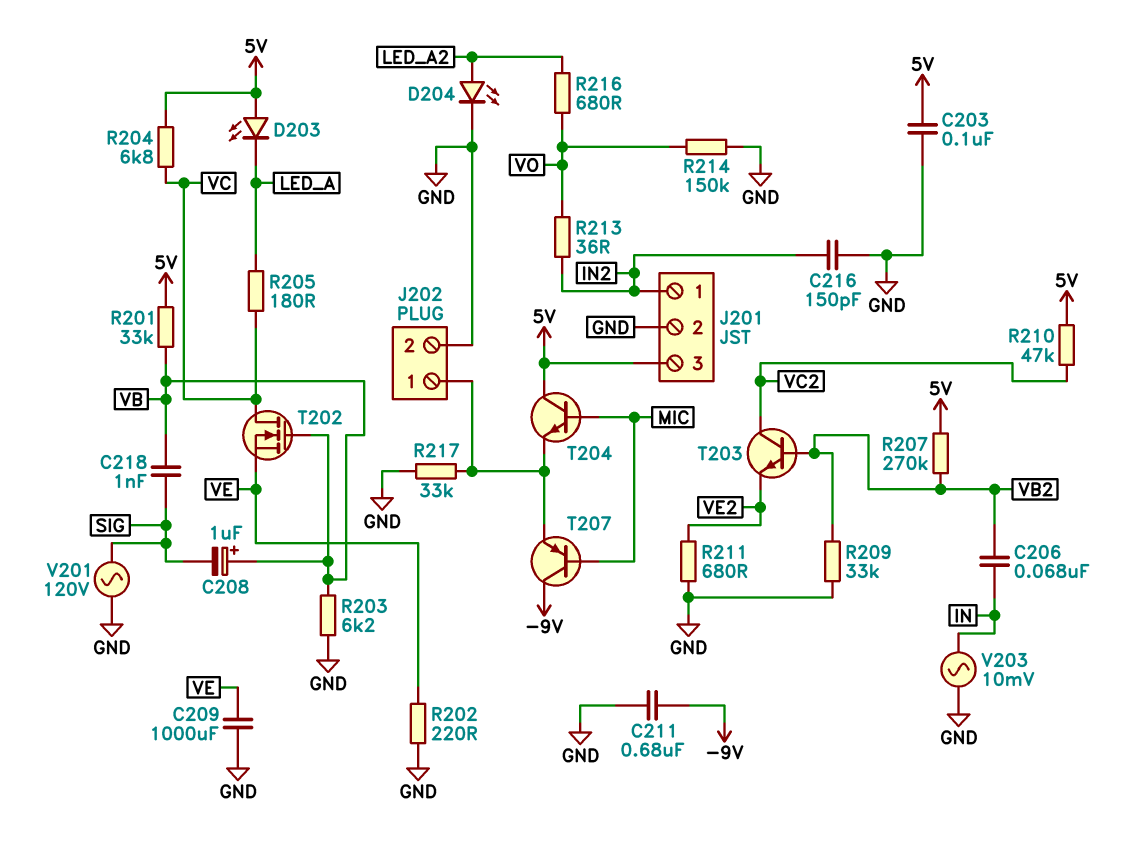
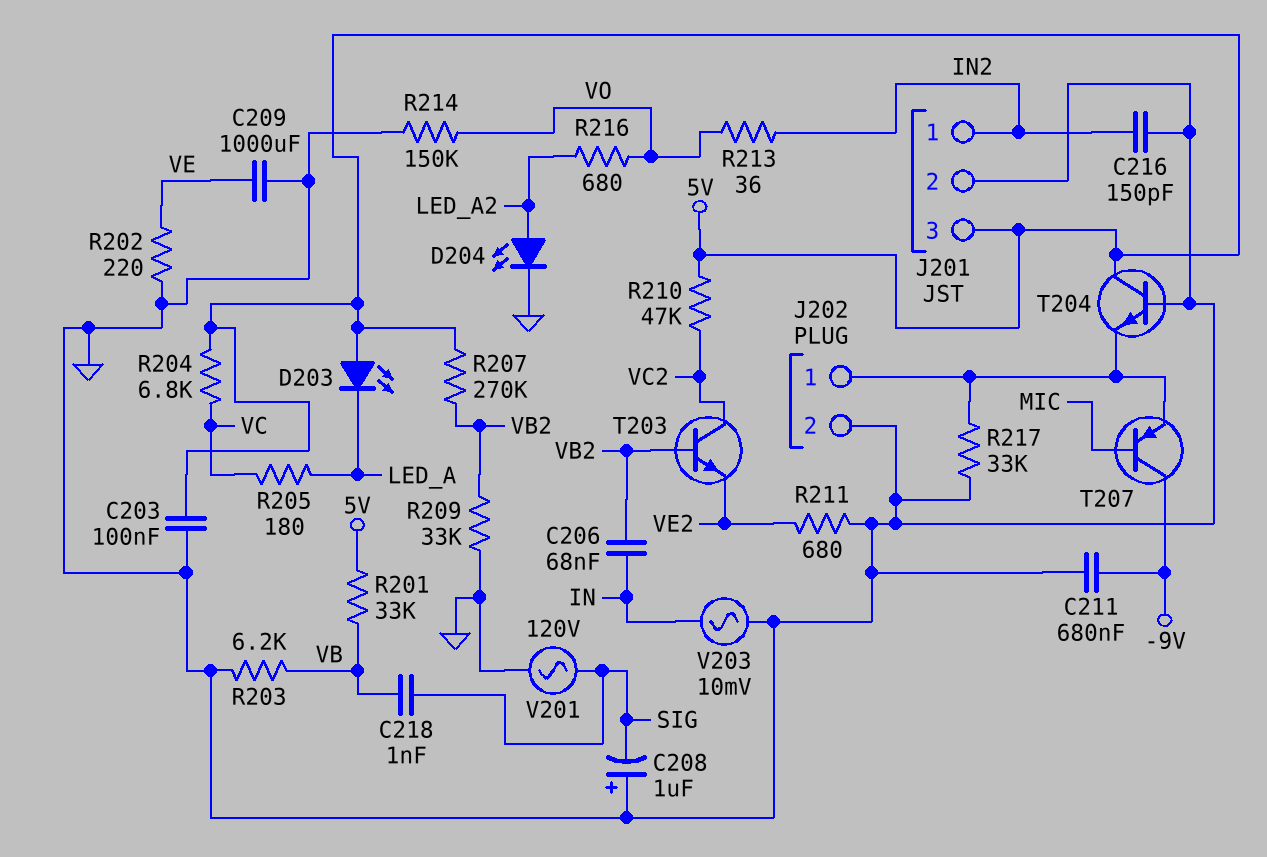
C208: 1uF (plus VB, minus SIG) -> 1uF (plus GND, minus SIG)
T202: NMOS (G VB, D VC, S VE) -> none
T204: NPN (B MIC, C 5V, E J202/1) -> NPN (B GND, C 5V, E J202/1)

